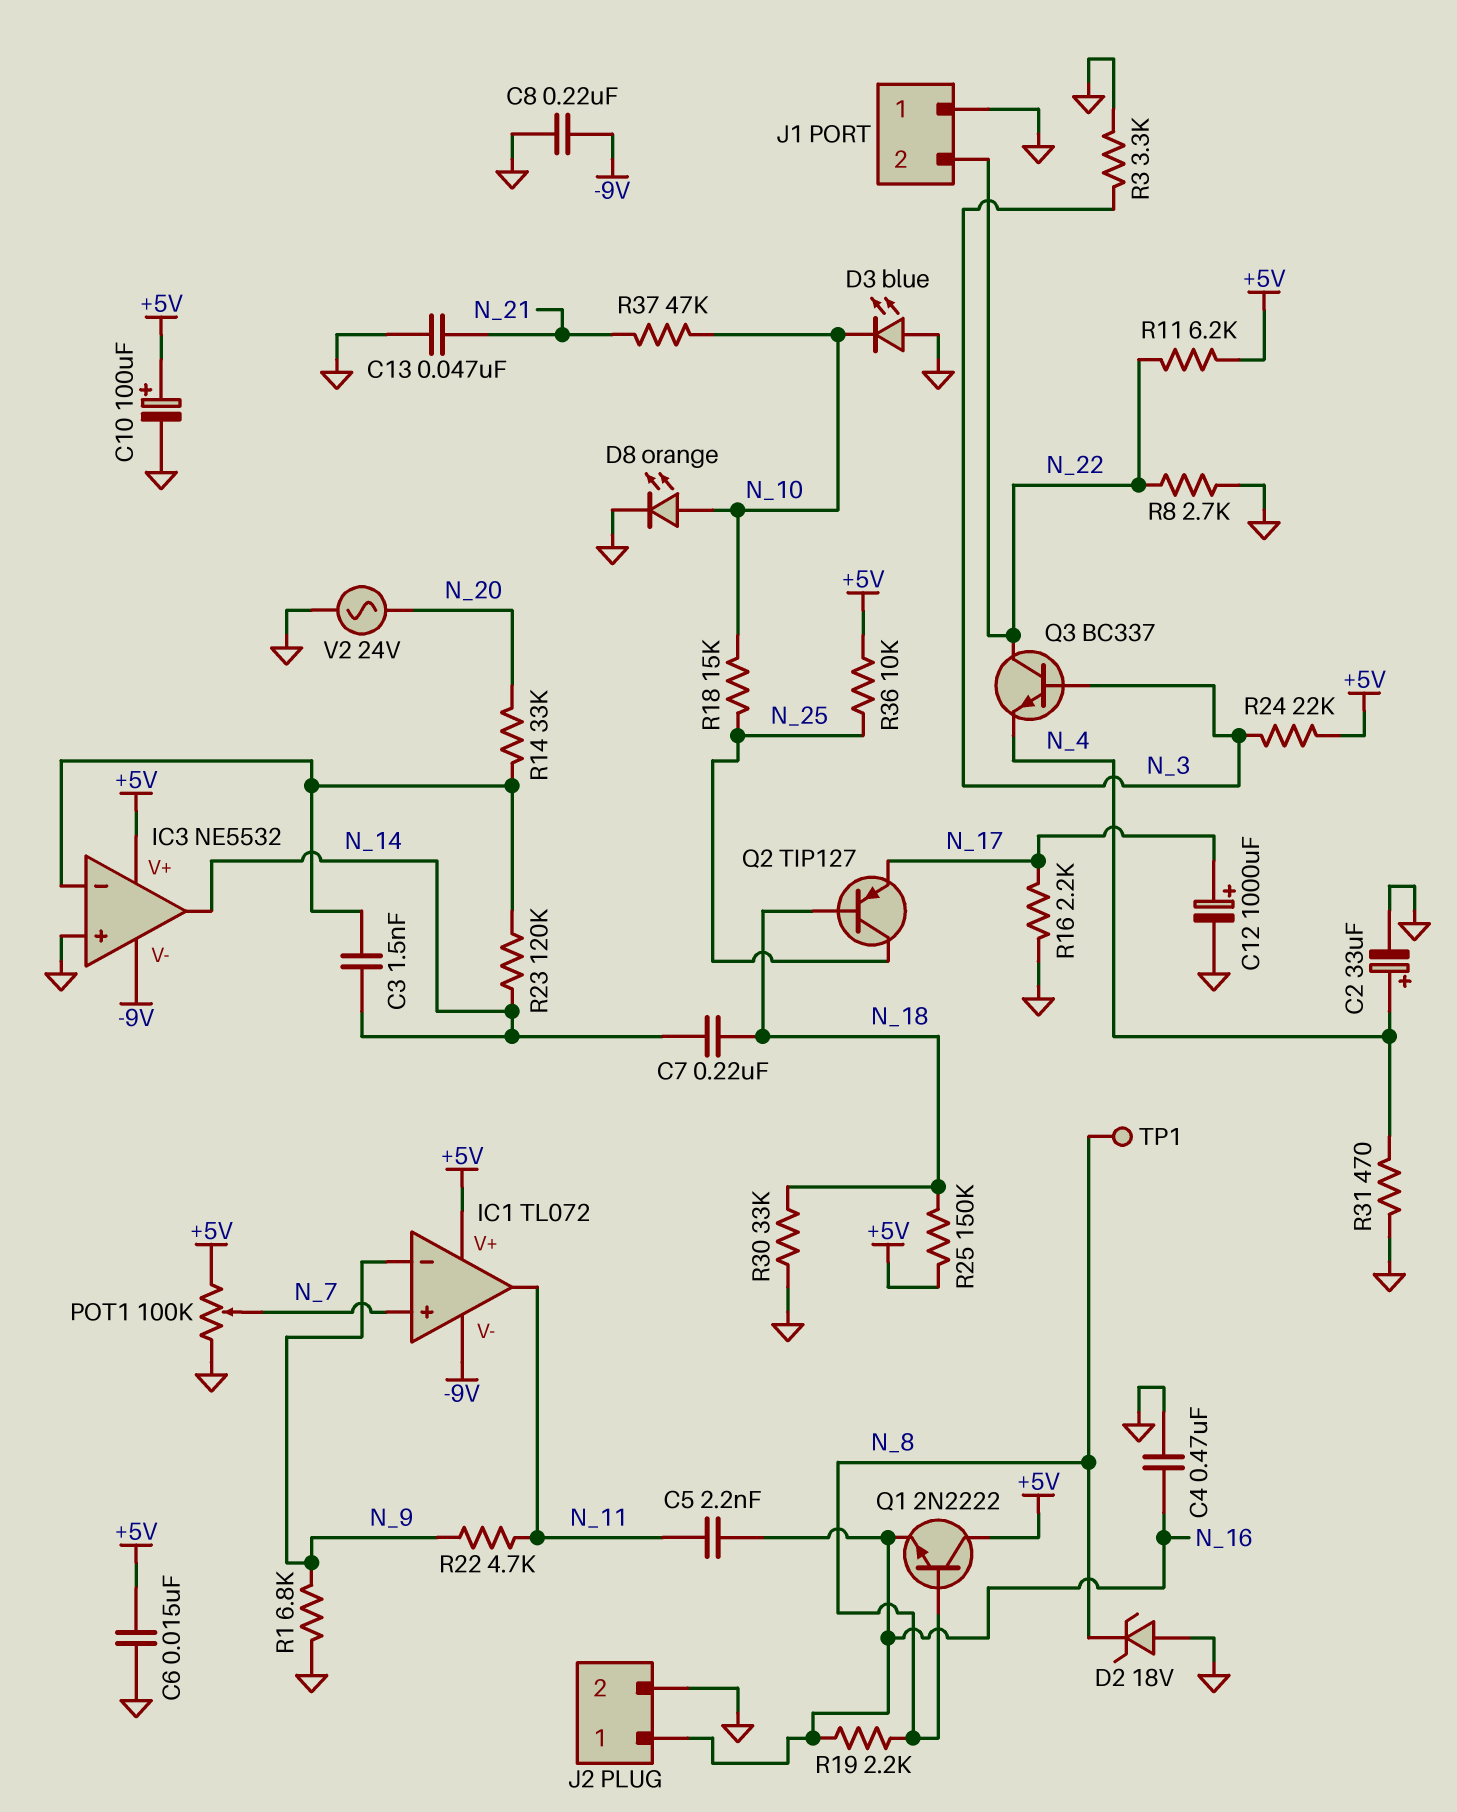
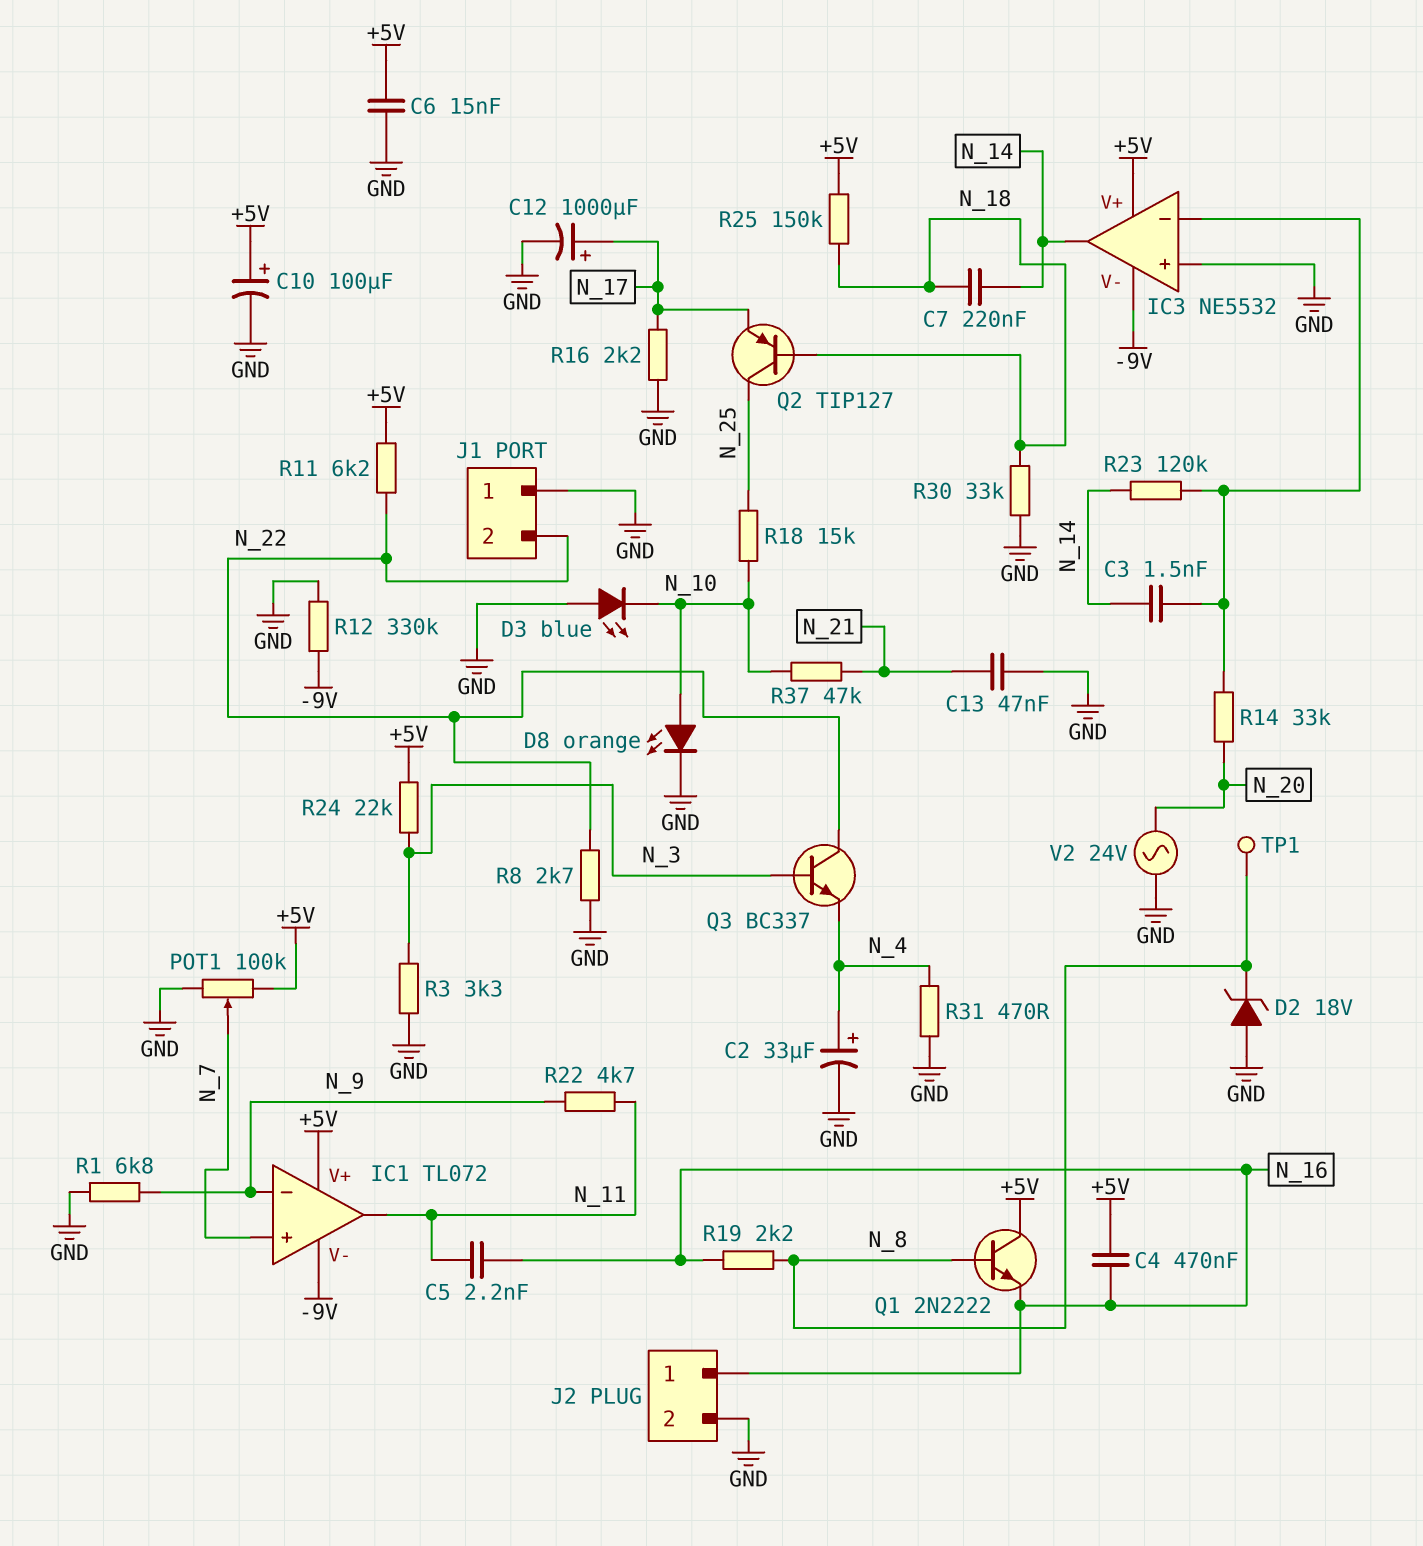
C4: 470nF (GND, N_16) -> 470nF (+5V, N_16)
C8: 220nF (-9V, GND) -> none
R12: none -> 330k (-9V, GND)
R36: 10k (+5V, N_25) -> none

